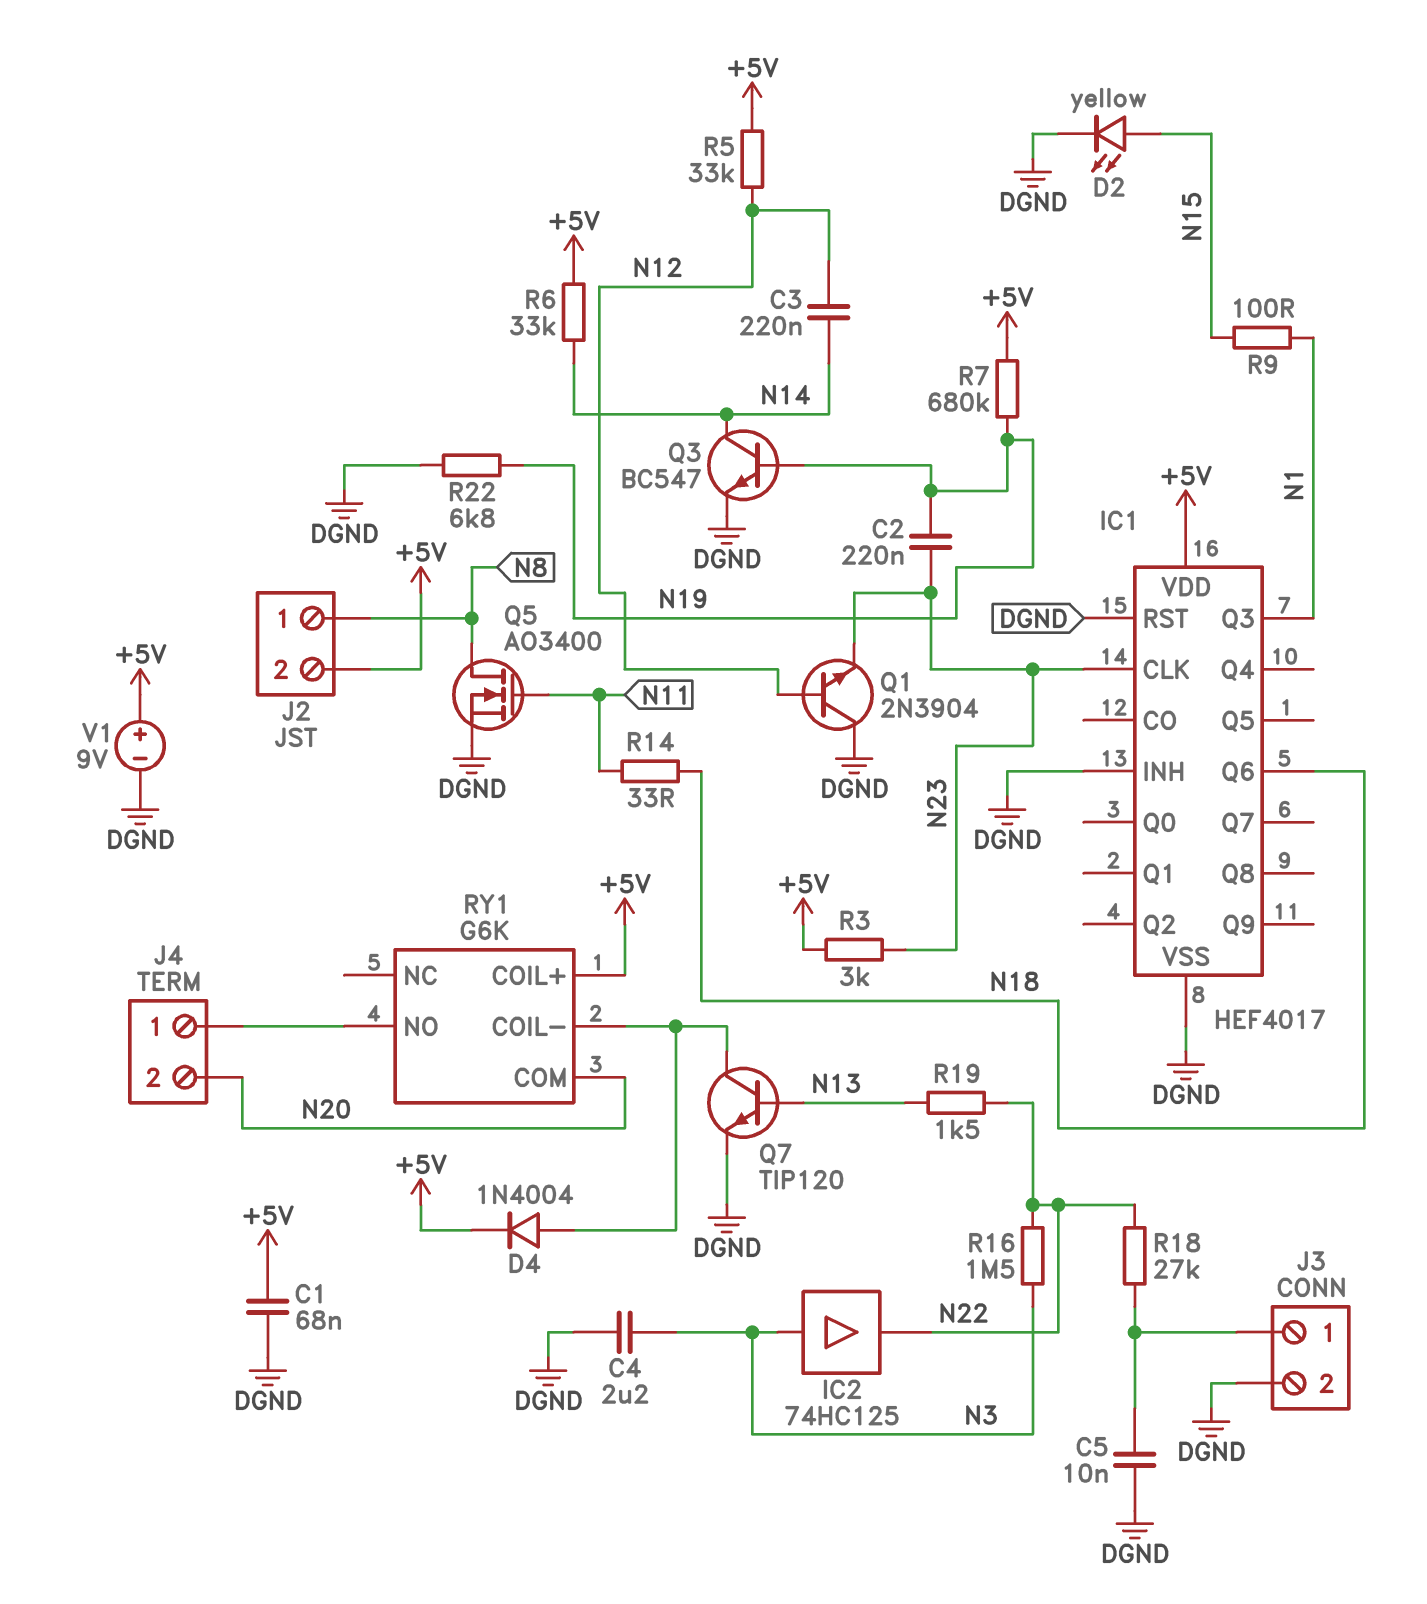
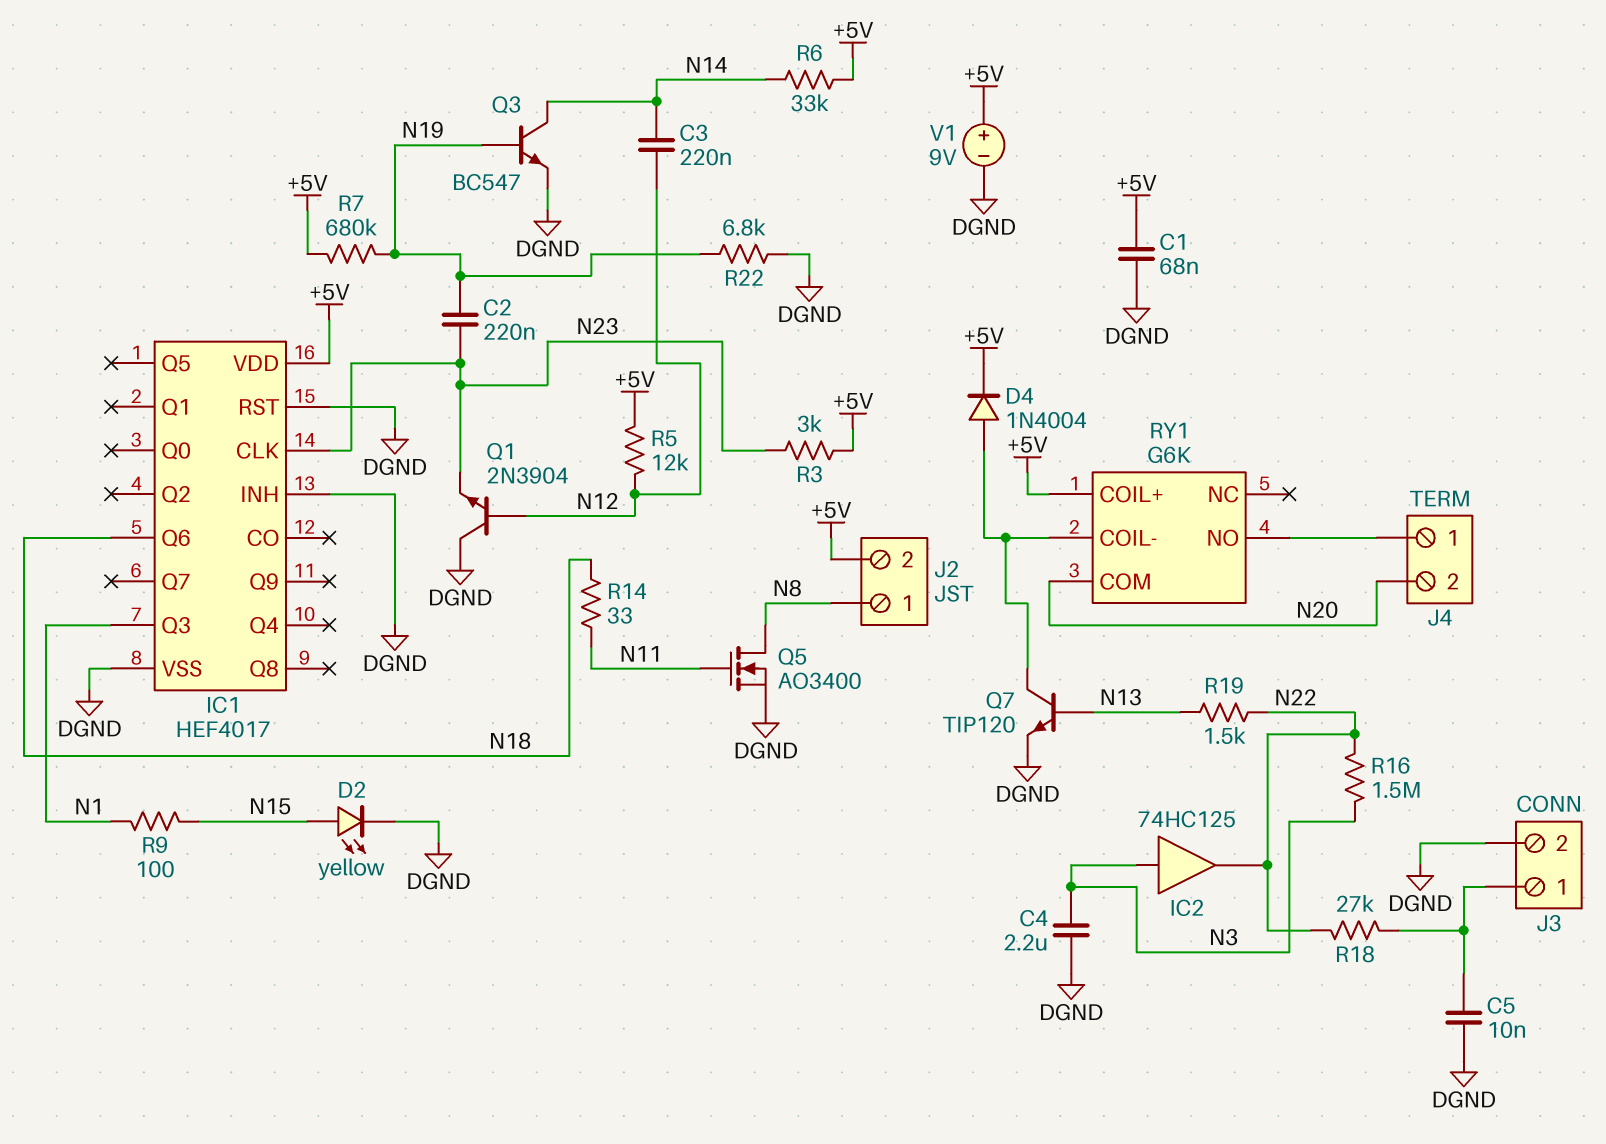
R5: 33k (+5V, N12) -> 12k (+5V, N12)

